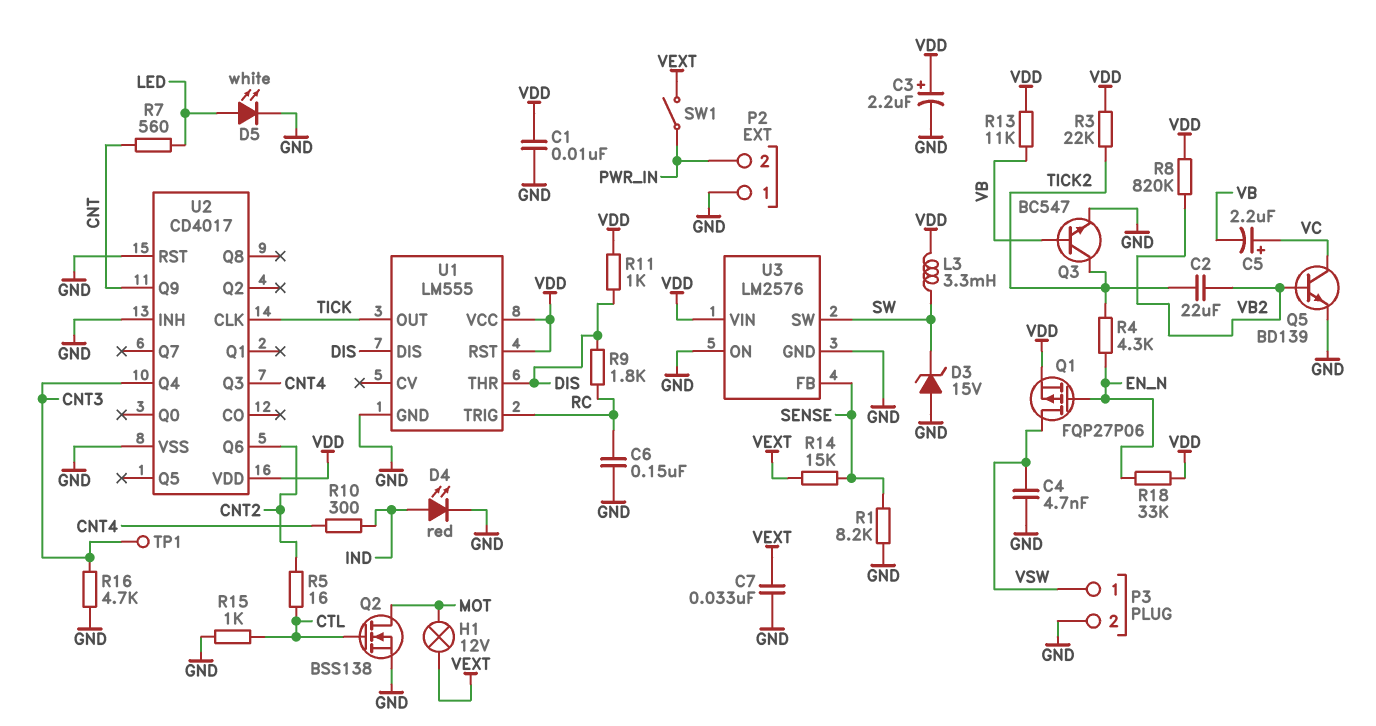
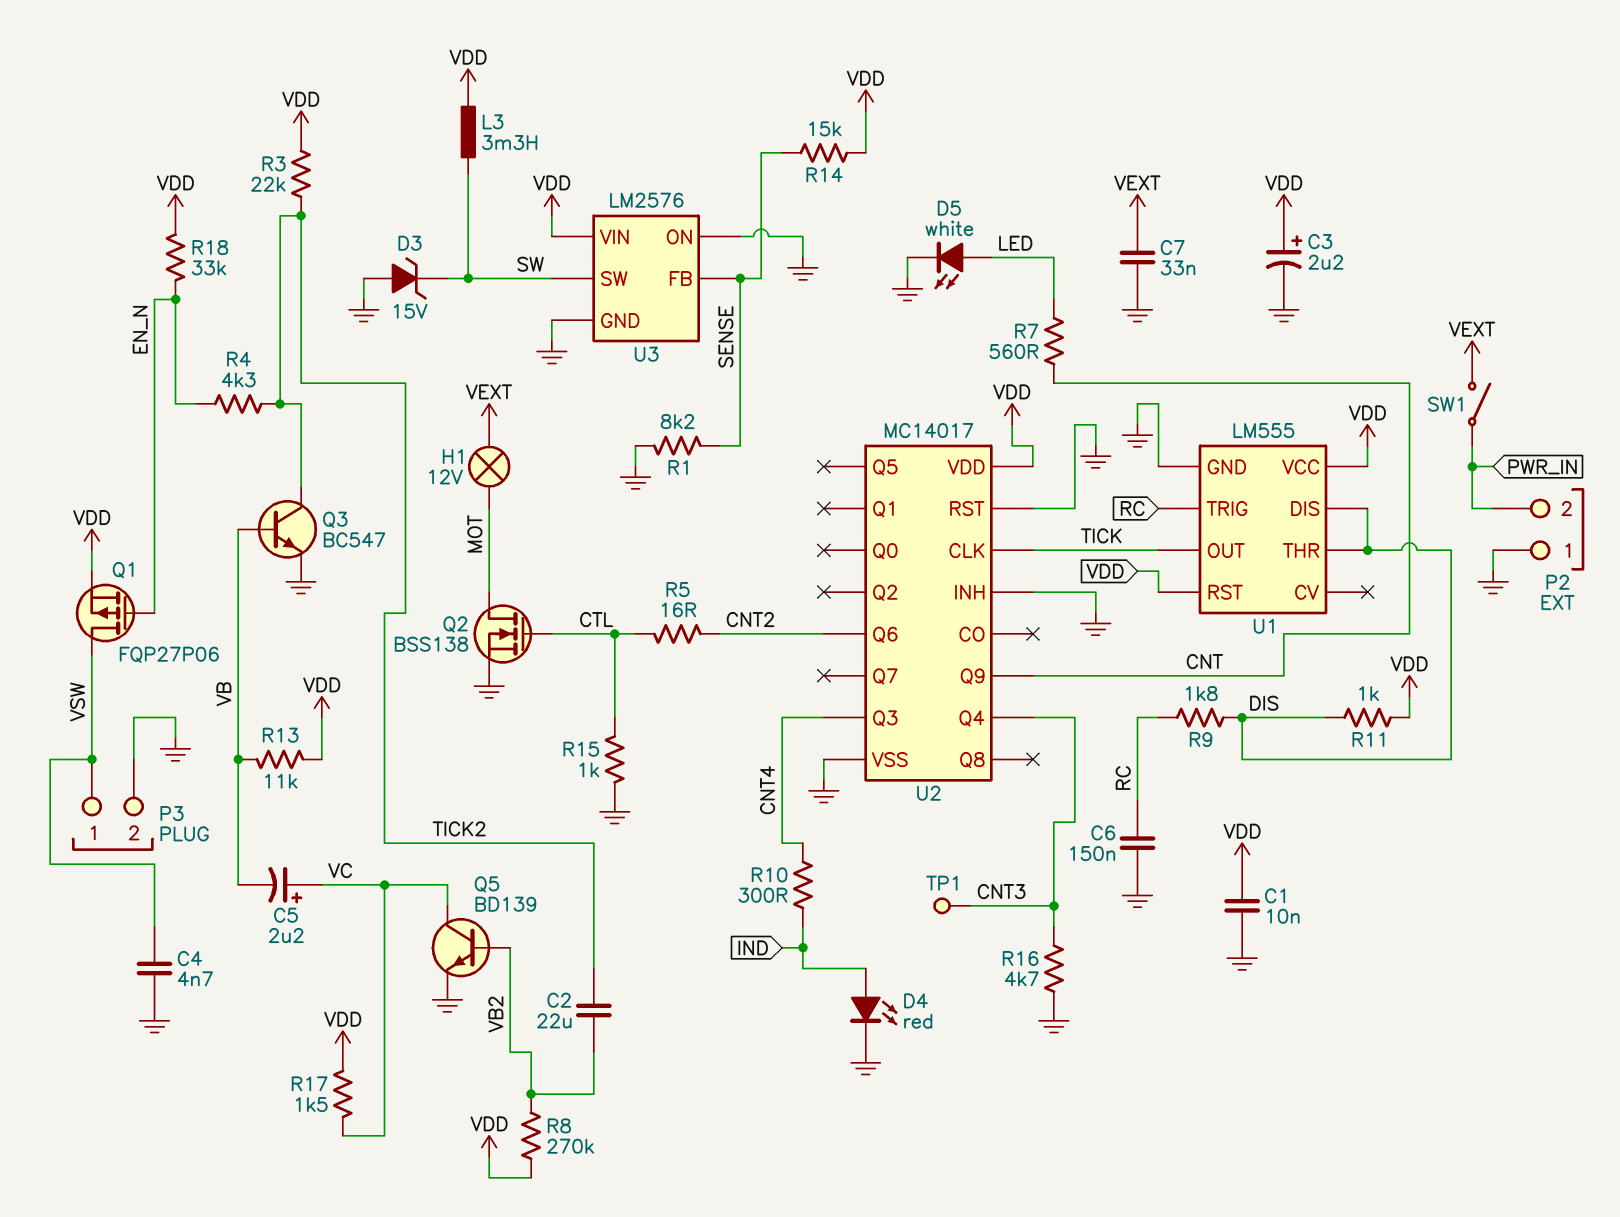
R8: 820k (VB2, VDD) -> 270k (VB2, VDD)
R14: 15k (SENSE, VEXT) -> 15k (SENSE, VDD)
R17: none -> 1.5k (VC, VDD)
U2: CD4017 -> MC14017

